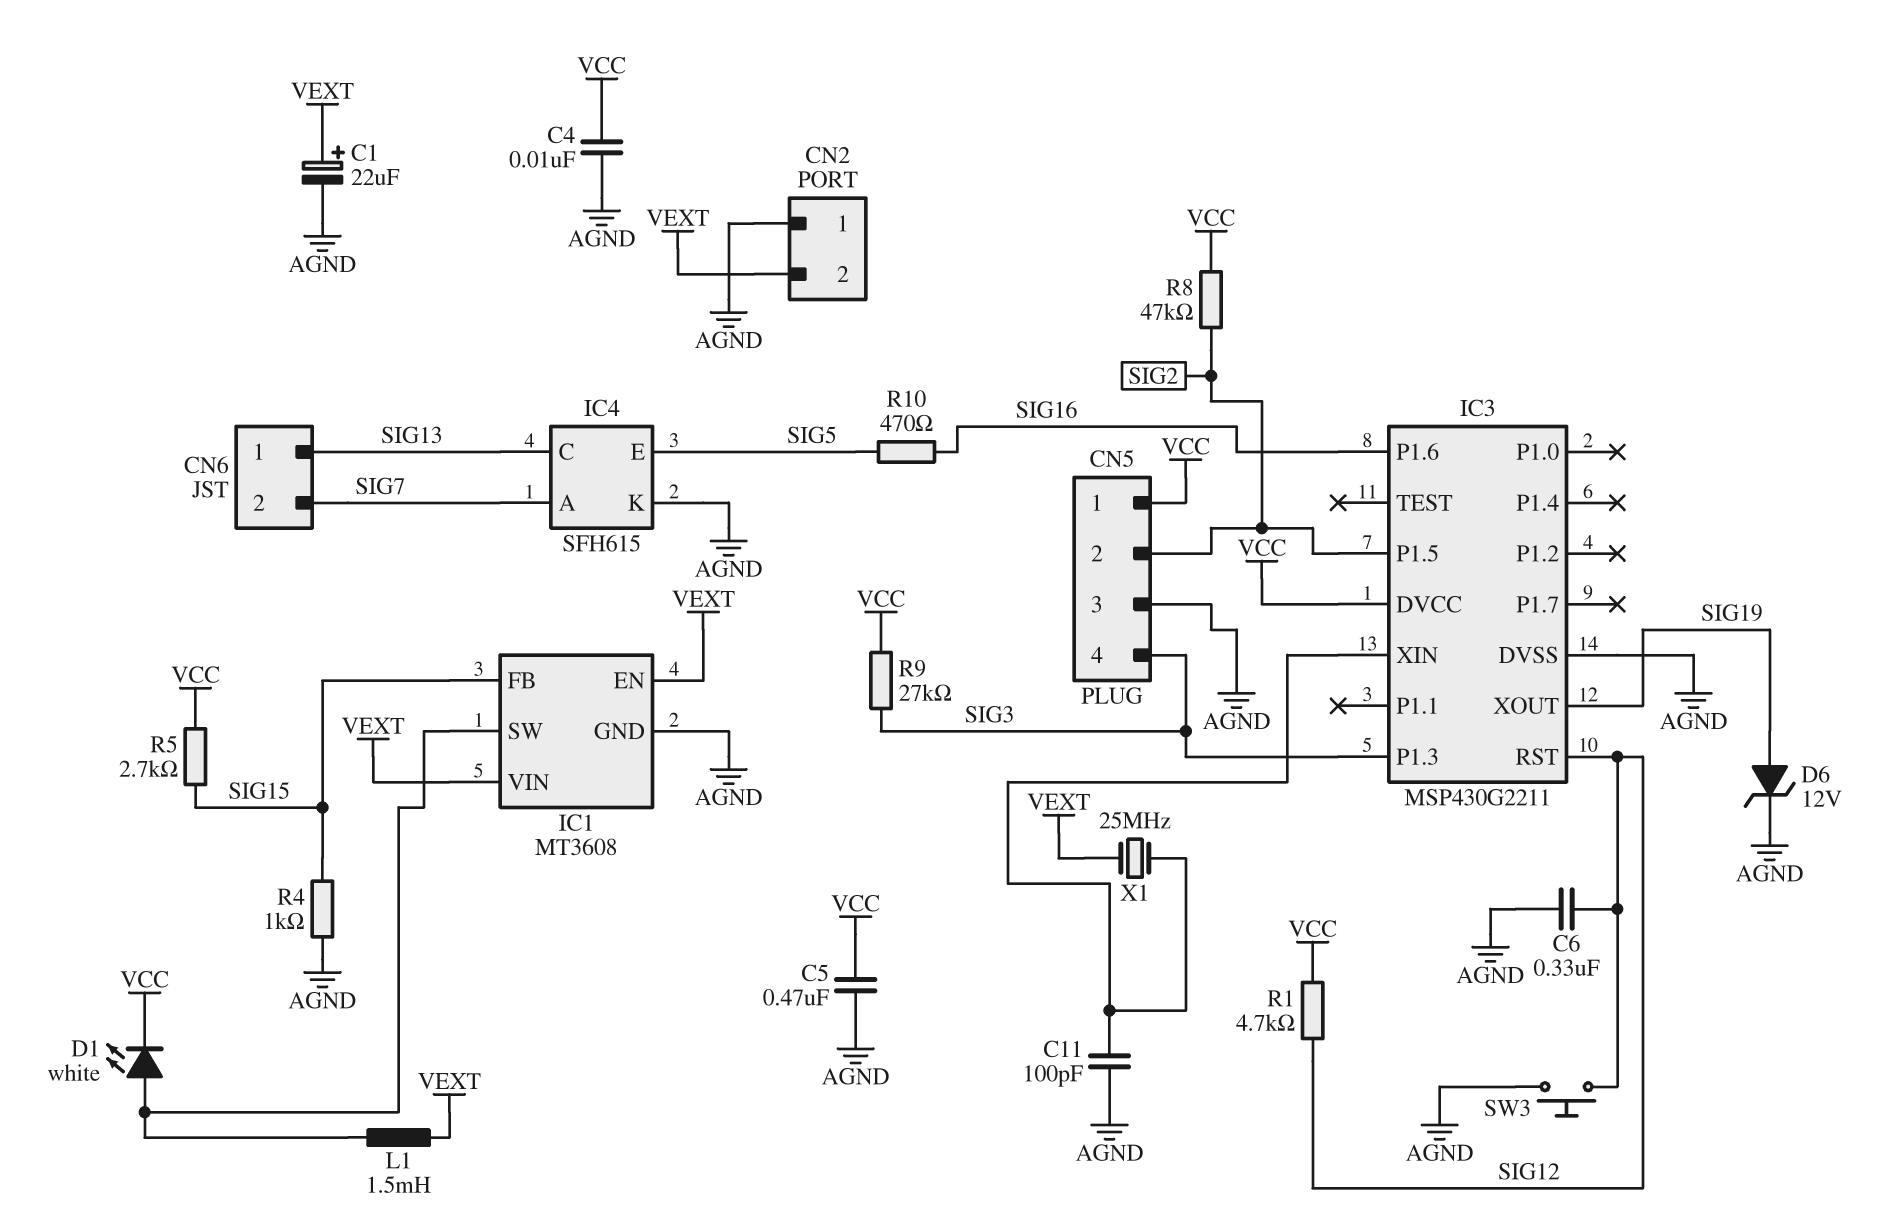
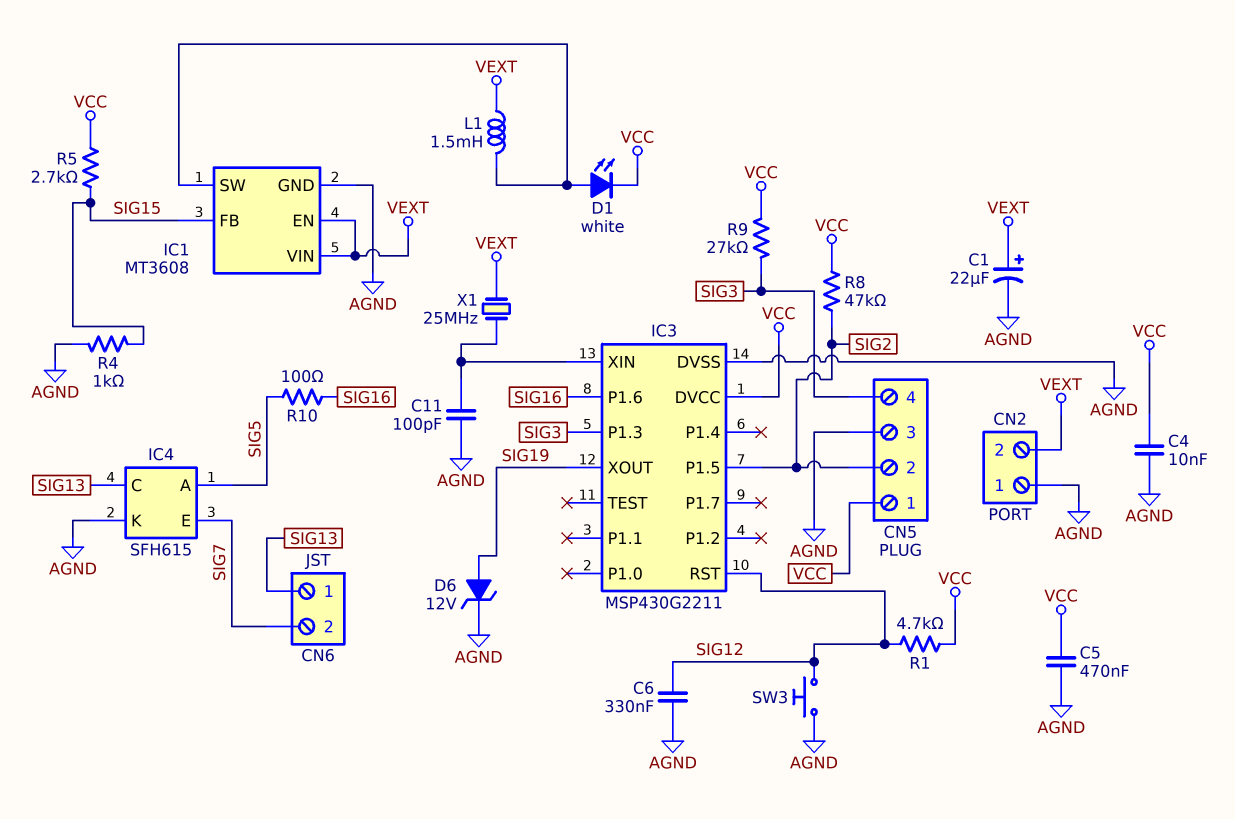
IC4 pin A: SIG7 -> SIG5
IC4 pin E: SIG5 -> SIG7
R10: 470 (SIG5, SIG16) -> 100 (SIG5, SIG16)

